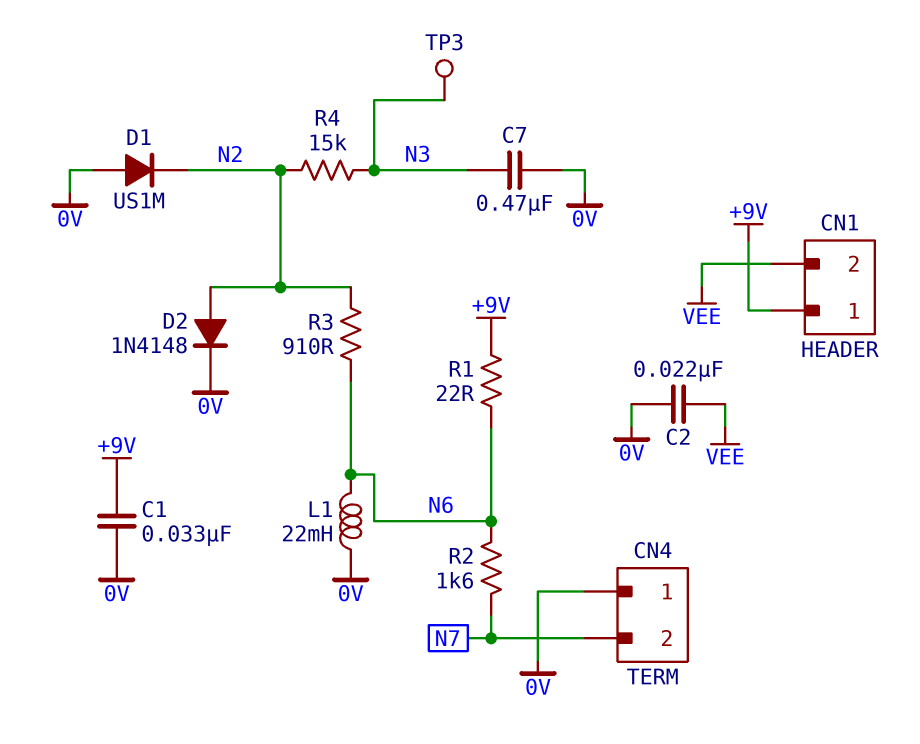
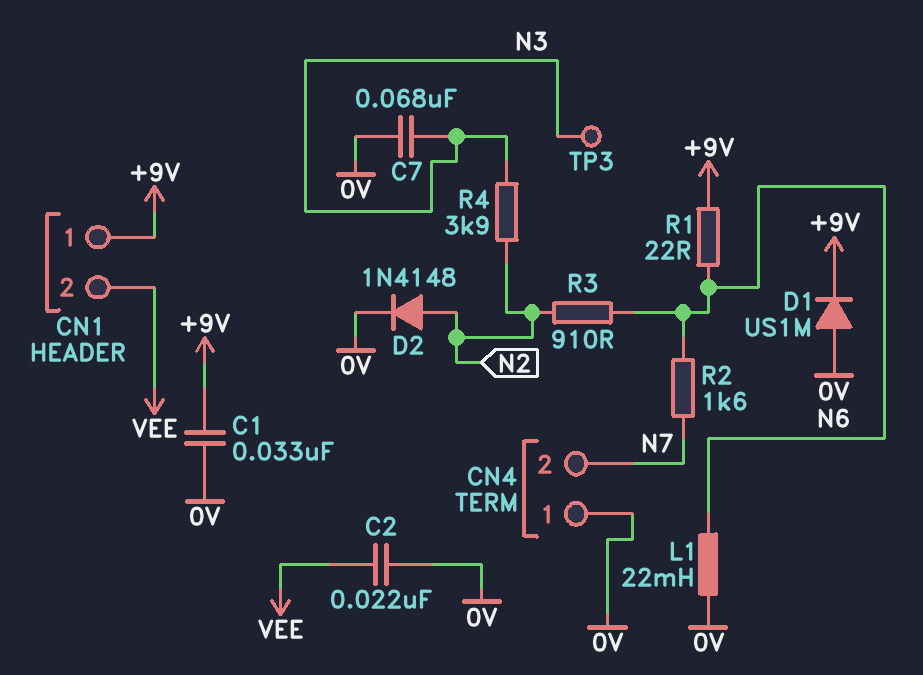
C7: 470nF (0V, N3) -> 68nF (0V, N3)
D1: diode US1M (A 0V, K N2) -> diode US1M (A 0V, K +9V)
R4: 15k (N2, N3) -> 3.9k (N2, N3)

